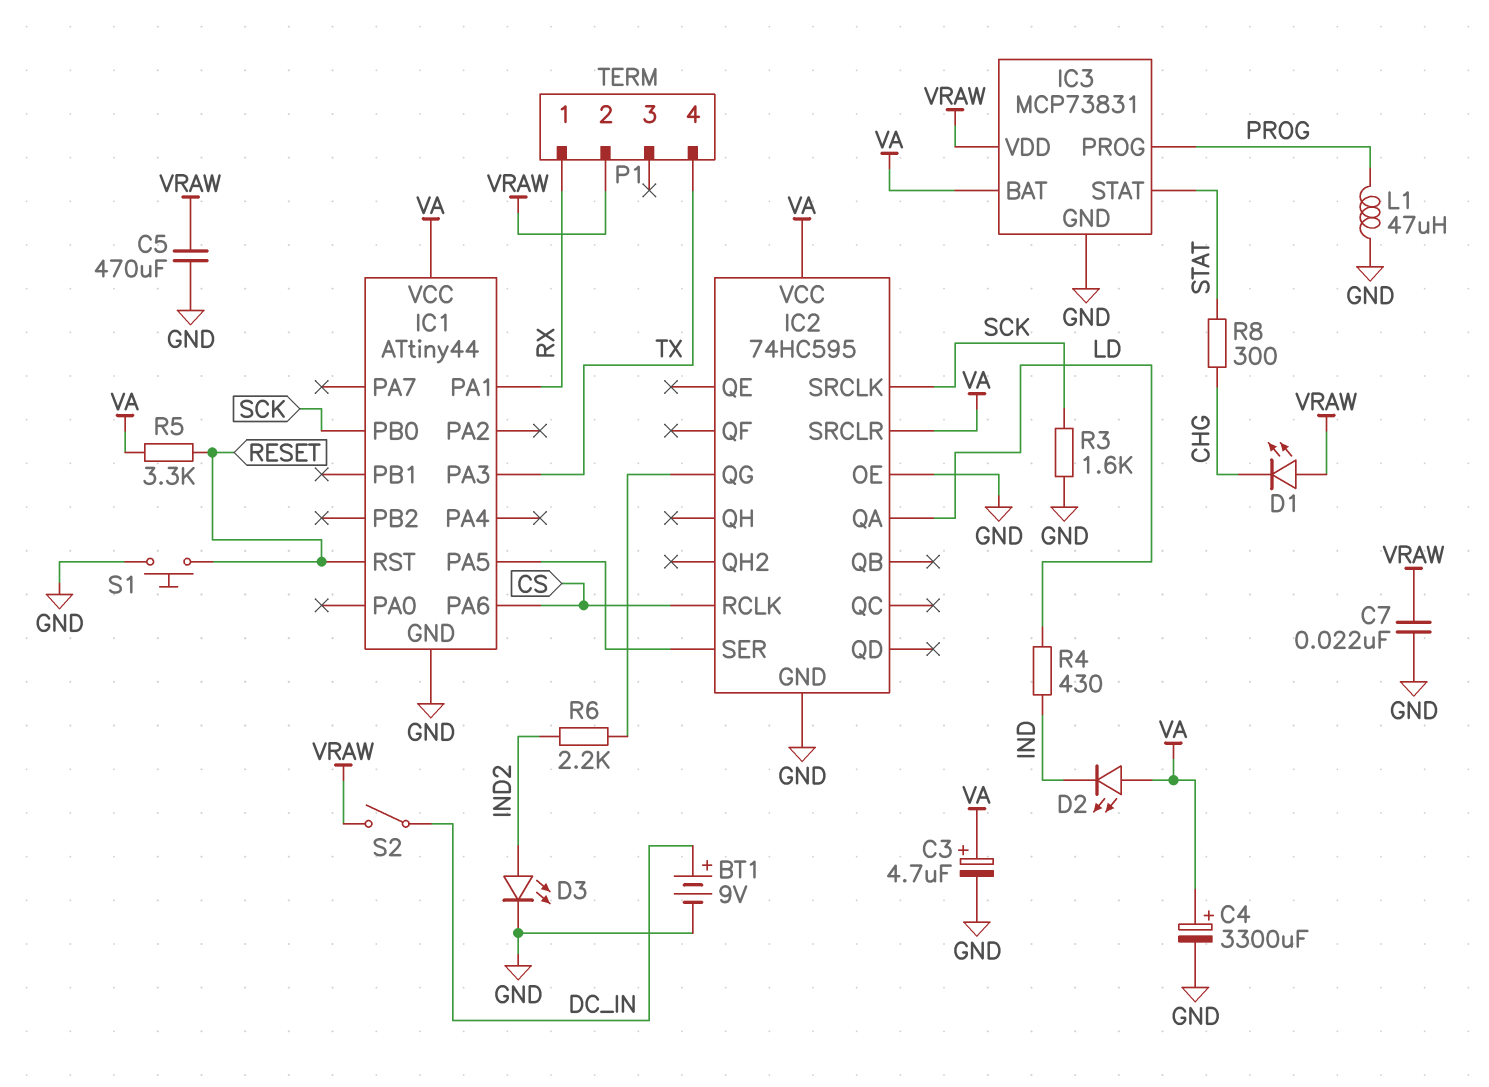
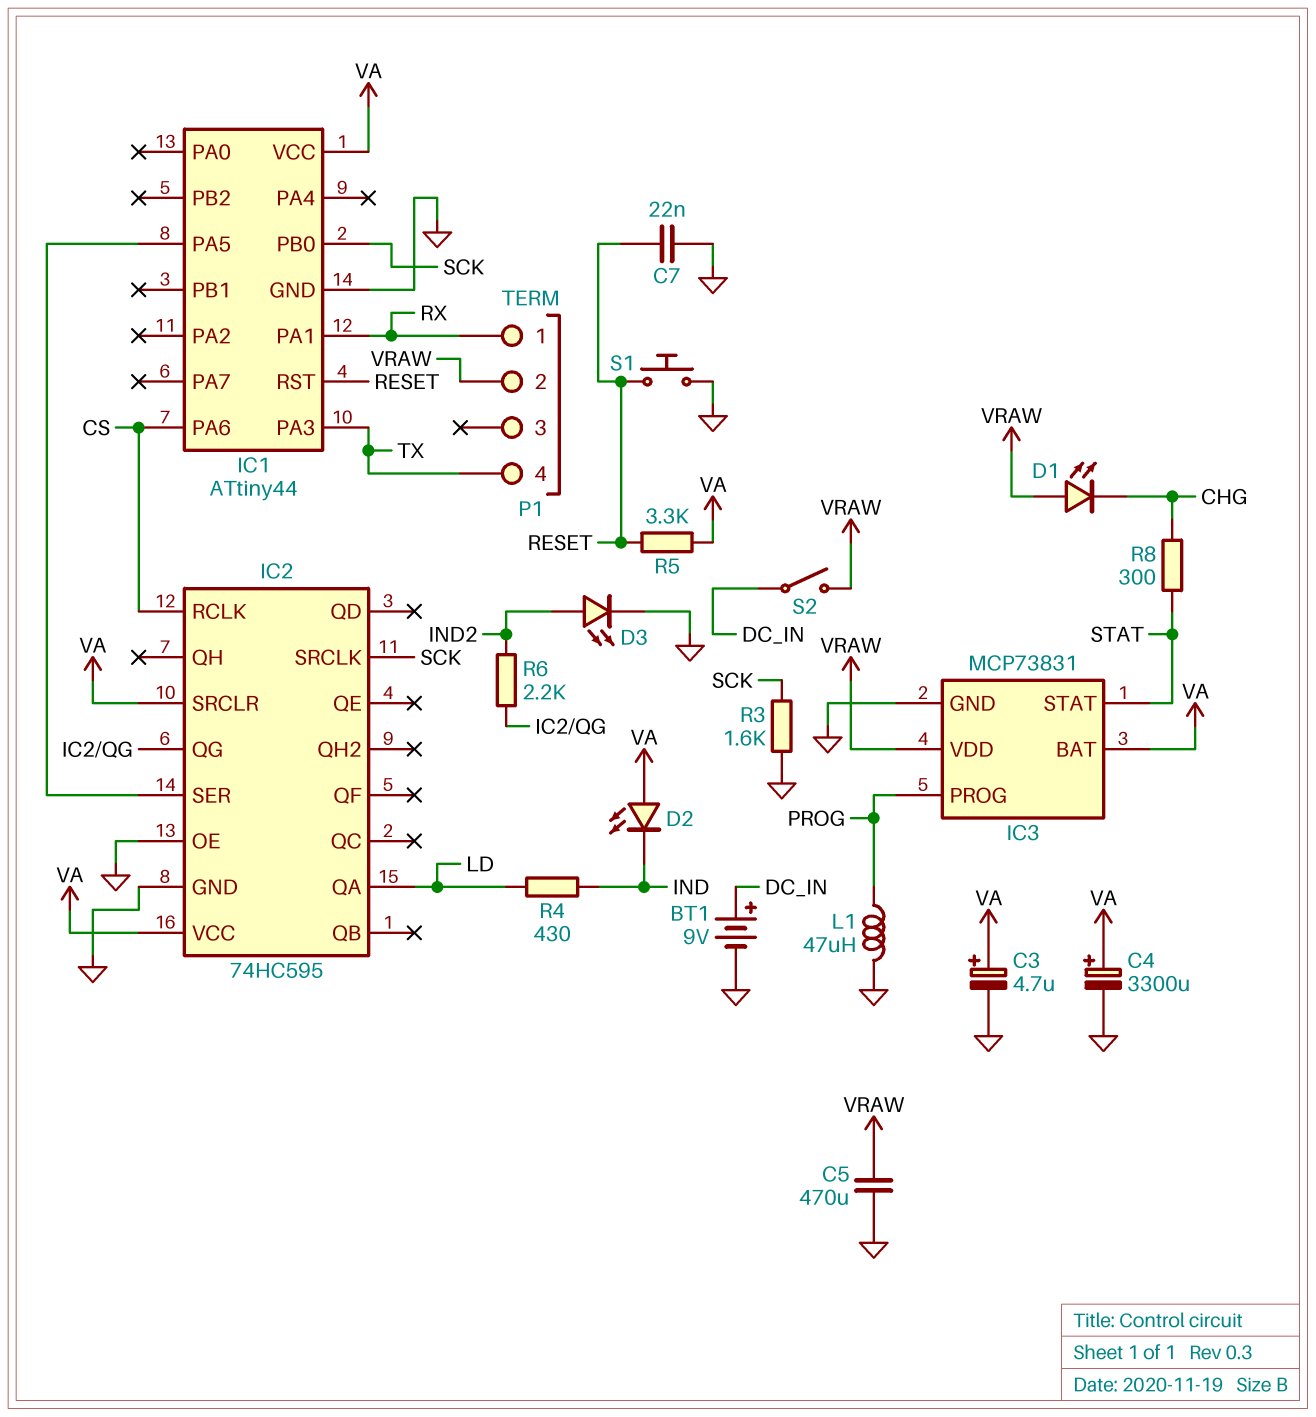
C7: 22nF (GND, VRAW) -> 22nF (GND, RESET)

